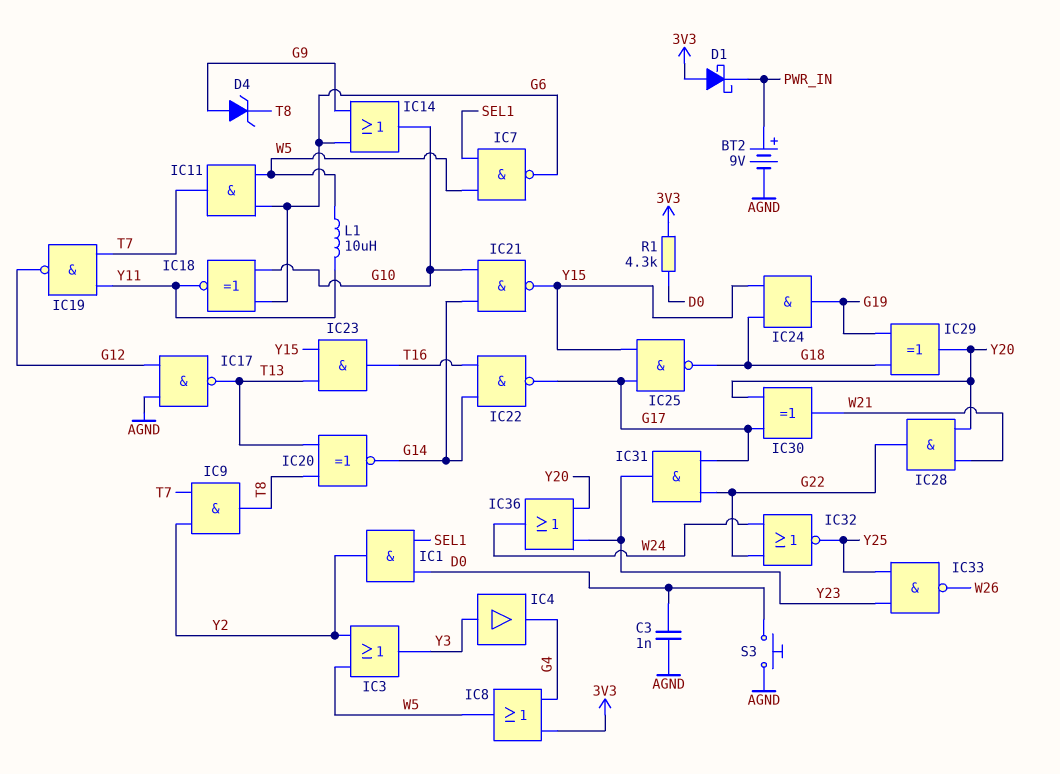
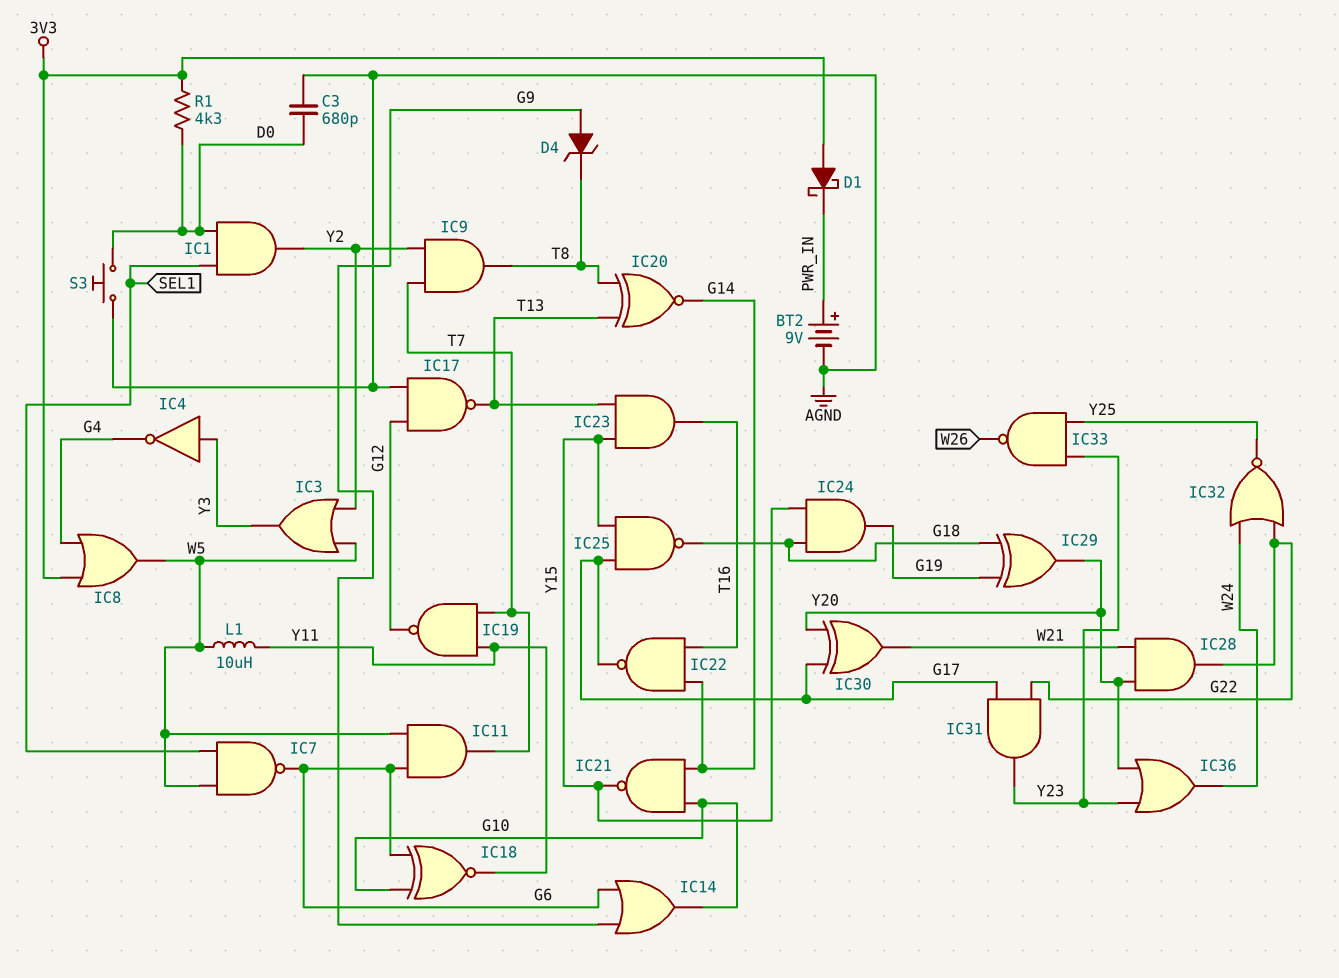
C3: 1nF (AGND, D0) -> 680pF (AGND, D0)
IC4: buffer (in Y3, out G4) -> NOT (in Y3, out G4)

